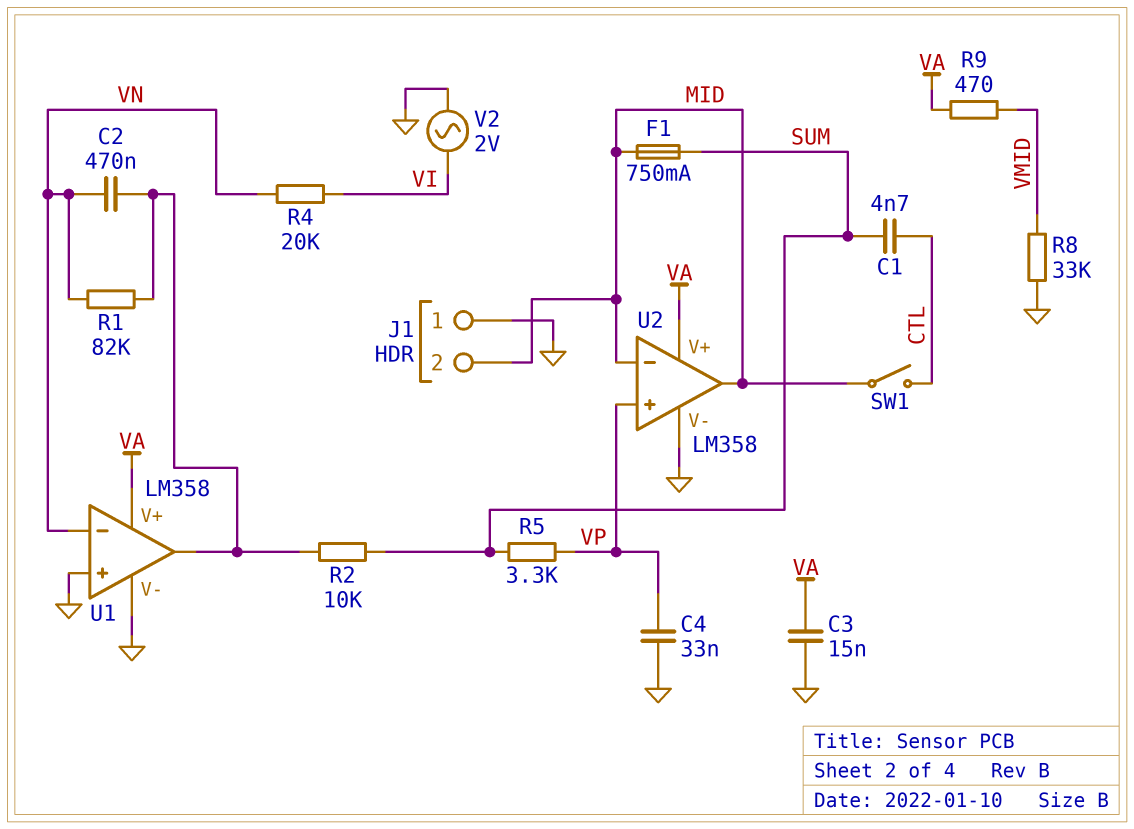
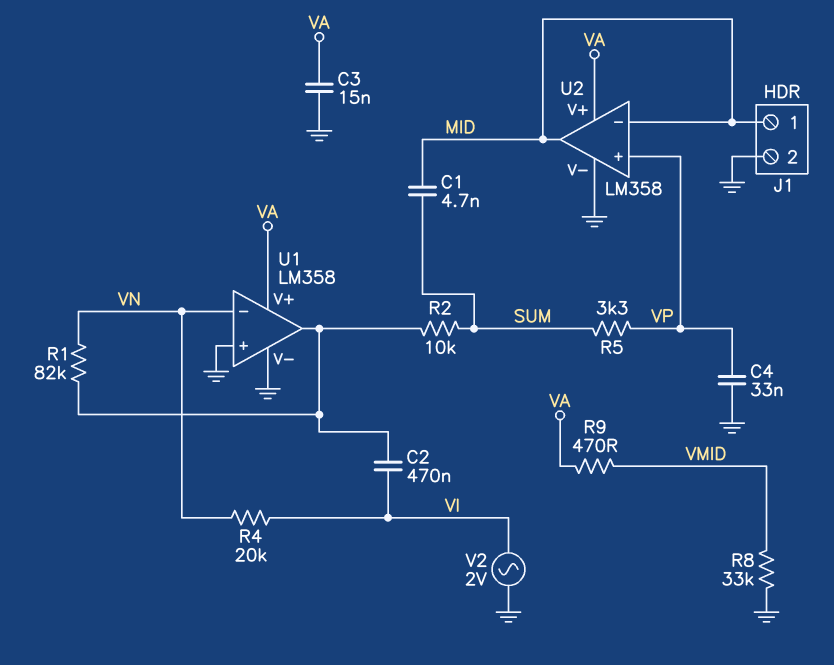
C1: 4.7nF (CTL, SUM) -> 4.7nF (MID, SUM)
C2: 470nF (U1/out, VN) -> 470nF (U1/out, VI)
F1: 750mA (MID, SUM) -> none
J1 pin 1: GND -> MID
J1 pin 2: MID -> GND
SW1: switch (CTL, MID) -> none

